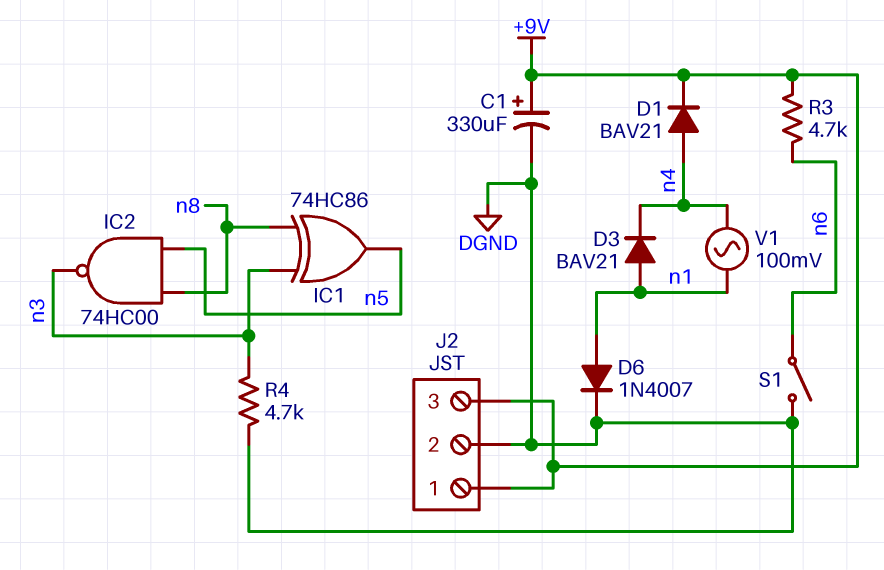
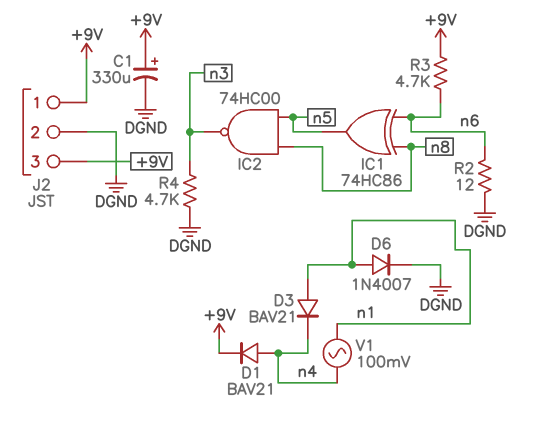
IC1: XOR 74HC86 (in n3, in n8, out n5) -> XOR 74HC86 (in n6, in n8, out n5)
R2: none -> 12 (DGND, n6)
S1: switch (DGND, n6) -> none

